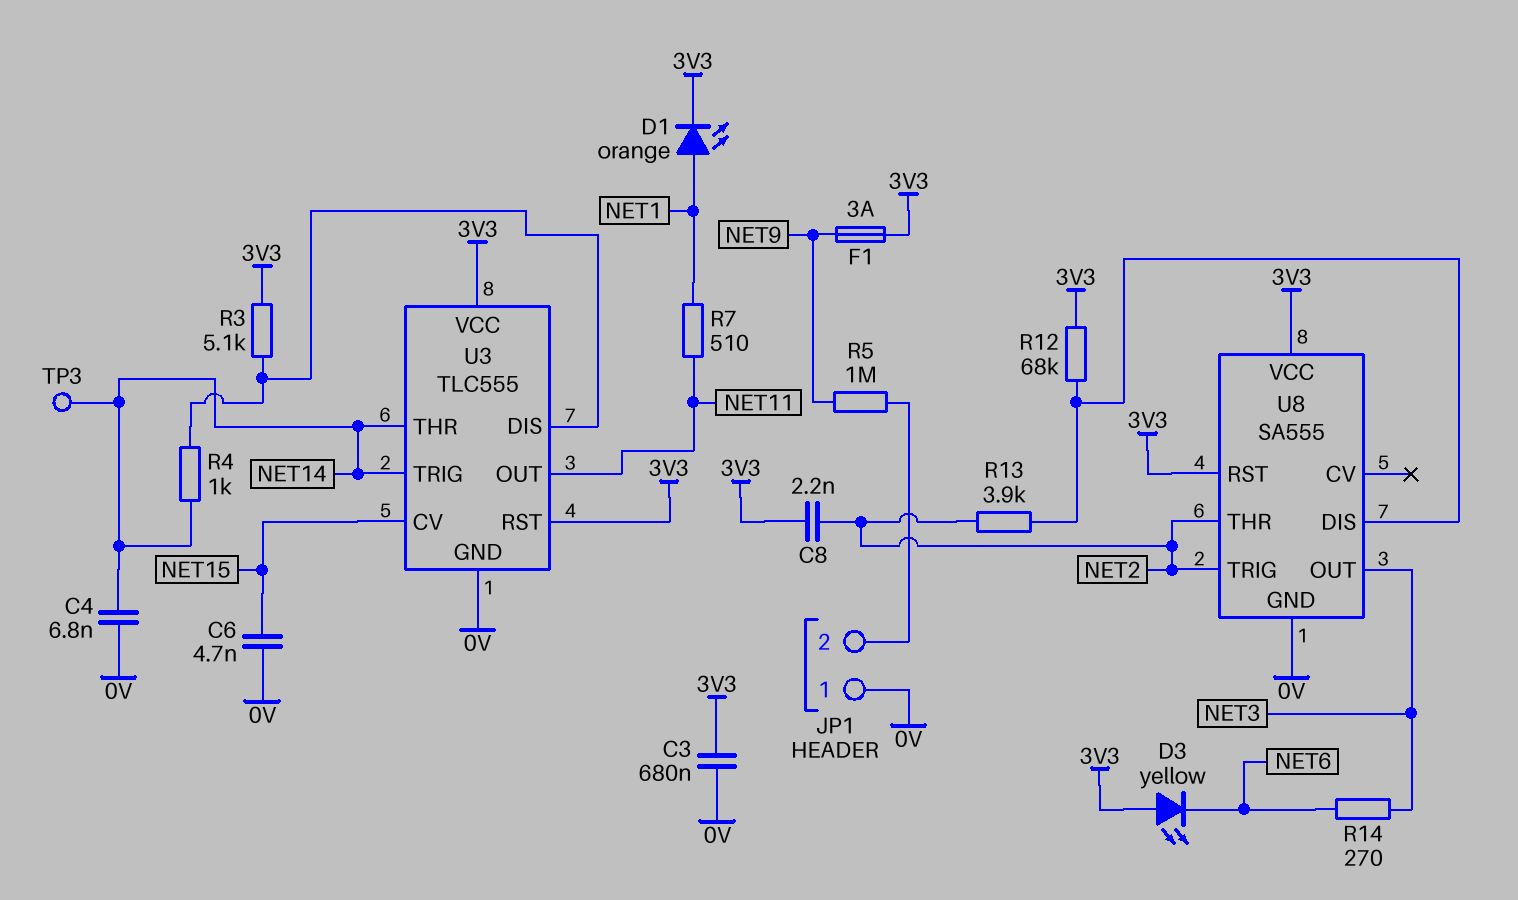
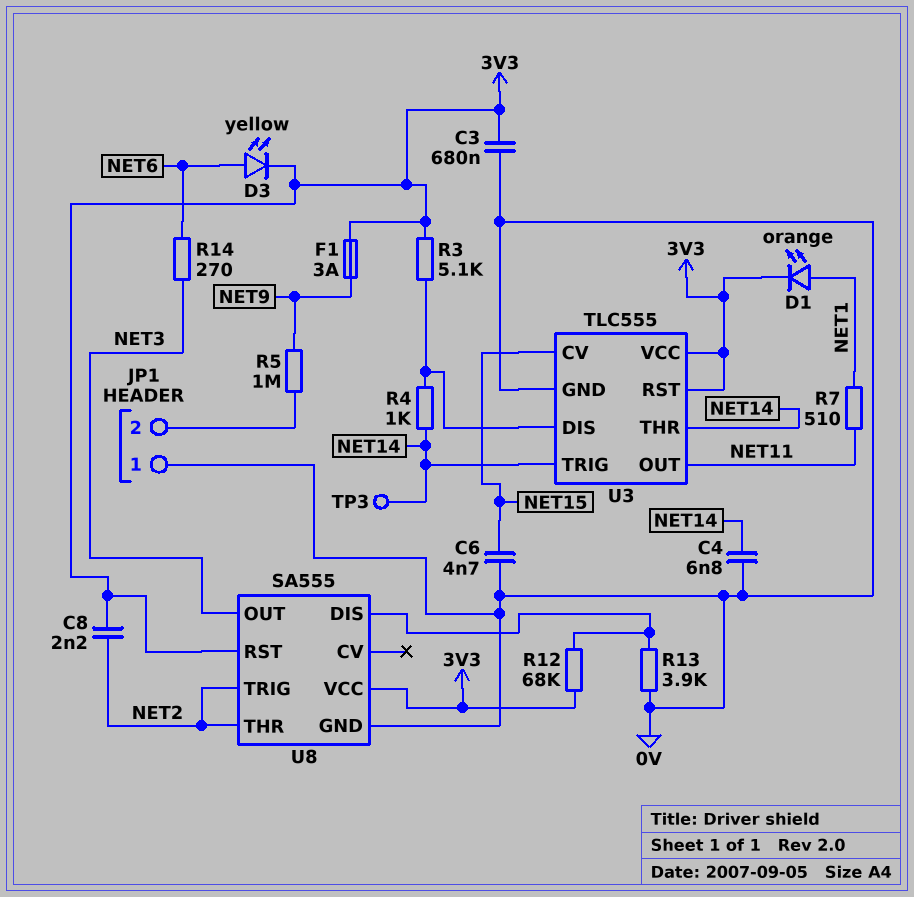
D3: LED yellow (A 3V3, K NET6) -> LED yellow (A NET6, K 3V3)
R13: 3.9k (NET2, U8/DIS) -> 3.9k (0V, U8/DIS)

